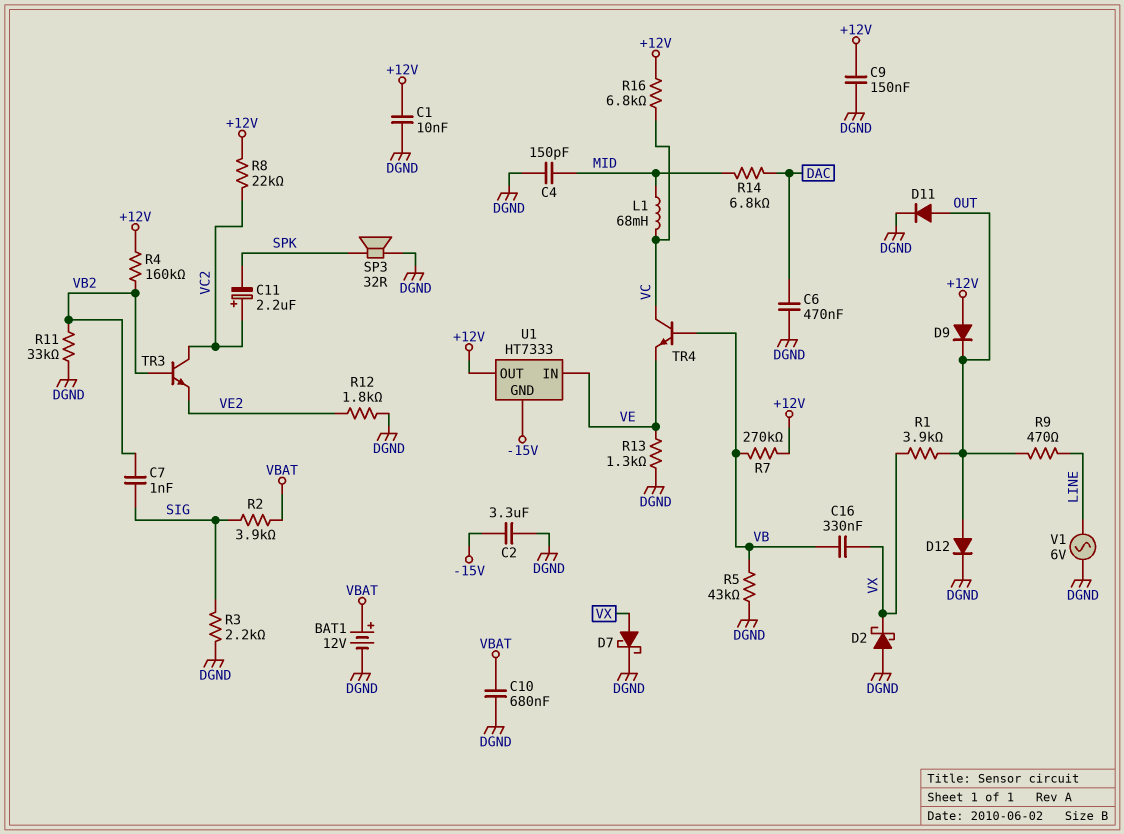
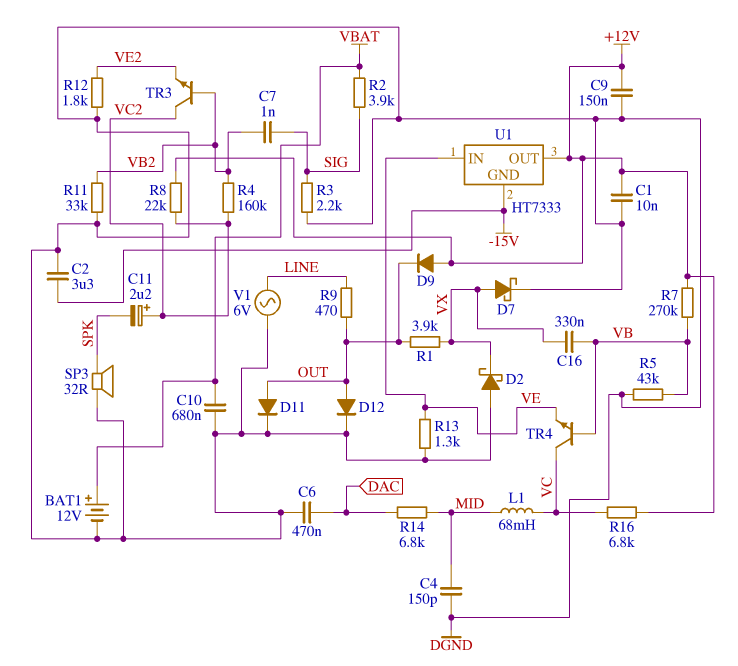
R4: 160k (+12V, VB2) -> 160k (VB2, VC2)

